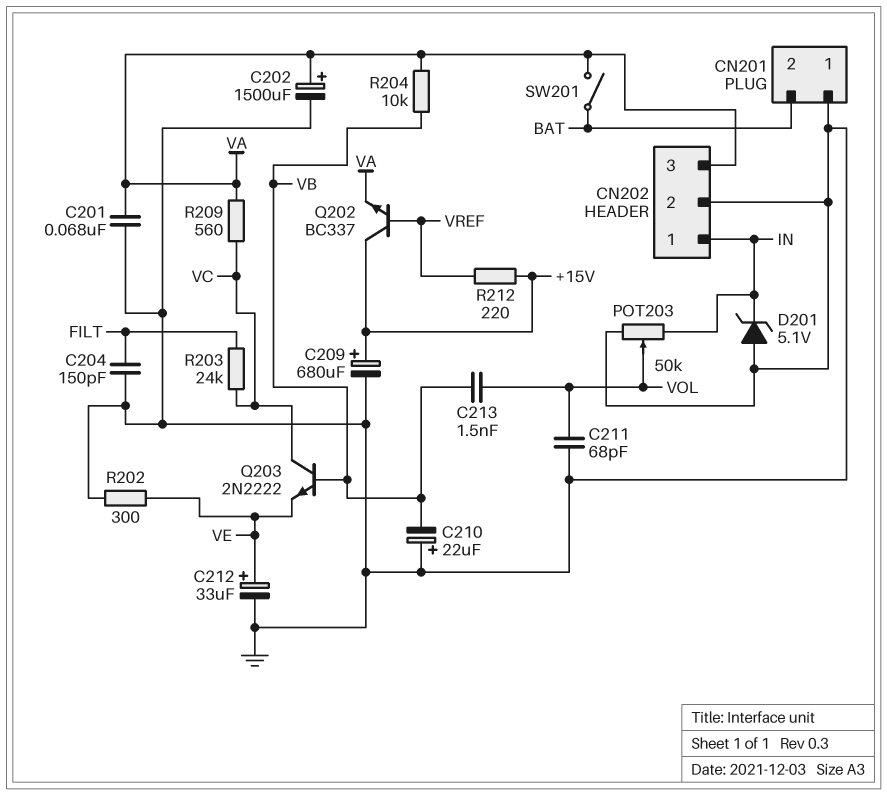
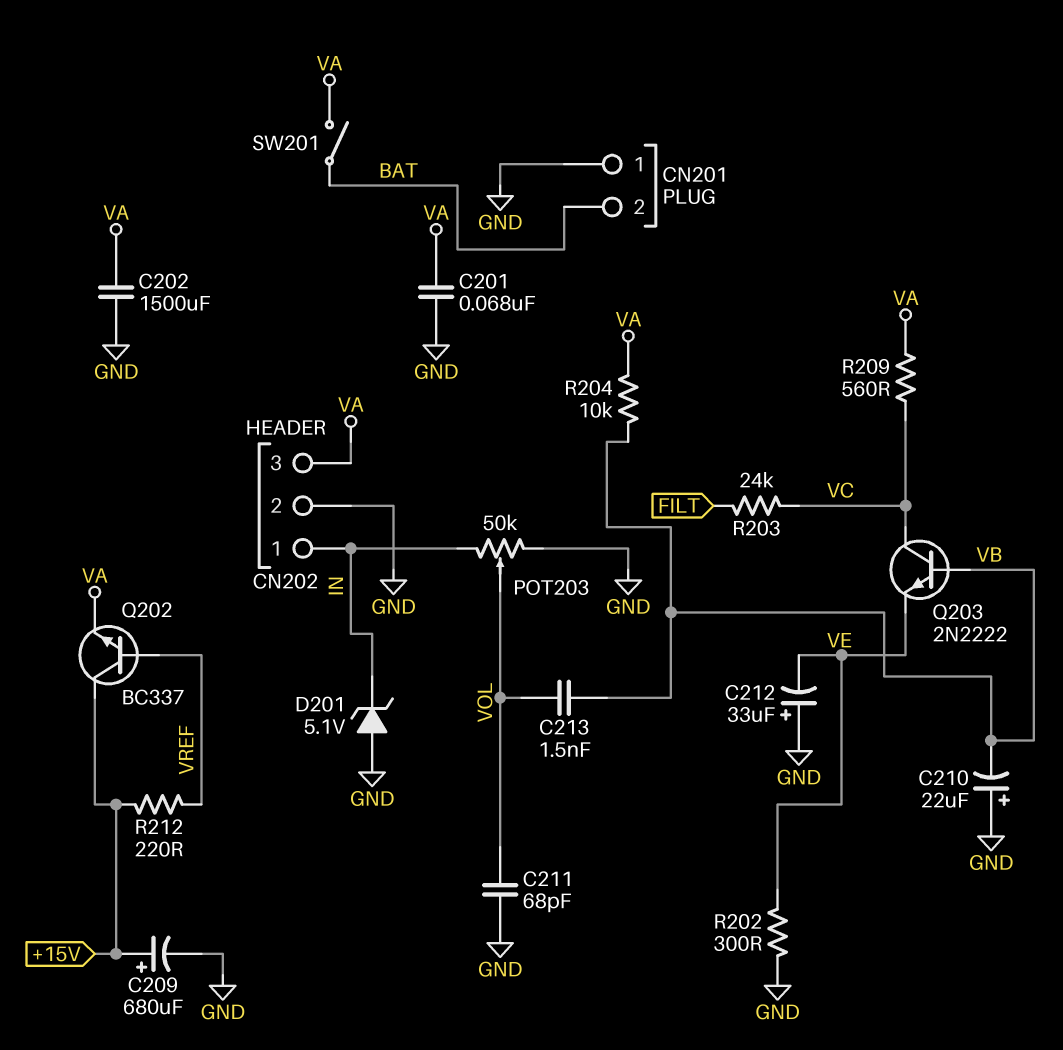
C202: 1500uF (plus VA, minus GND) -> 1500uF (GND, VA)
C204: 150pF (FILT, GND) -> none
C212: 33uF (plus VE, minus GND) -> 33uF (plus GND, minus VE)

